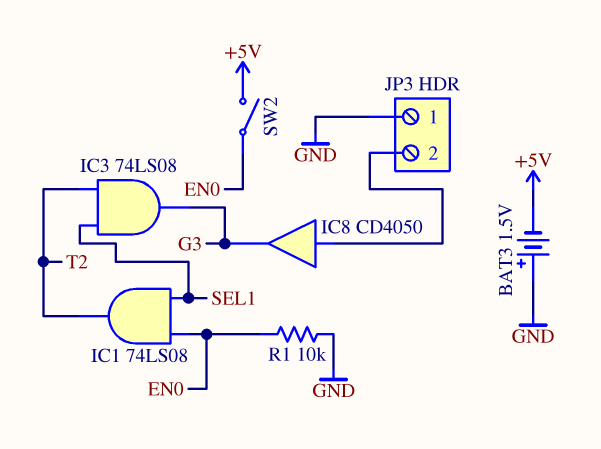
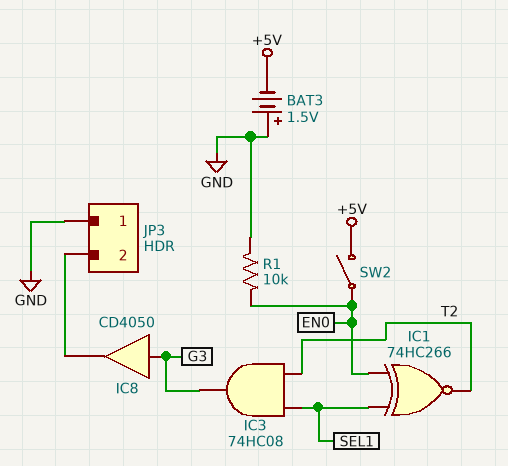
IC1: AND 74LS08 (in EN0, in SEL1, out T2) -> XNOR 74HC266 (in EN0, in SEL1, out T2)
IC3: AND 74LS08 (in SEL1, in T2, out G3) -> AND 74HC08 (in SEL1, in T2, out G3)
IC8: buffer CD4050 (in JP3/2, out G3) -> buffer CD4050 (in G3, out JP3/2)

